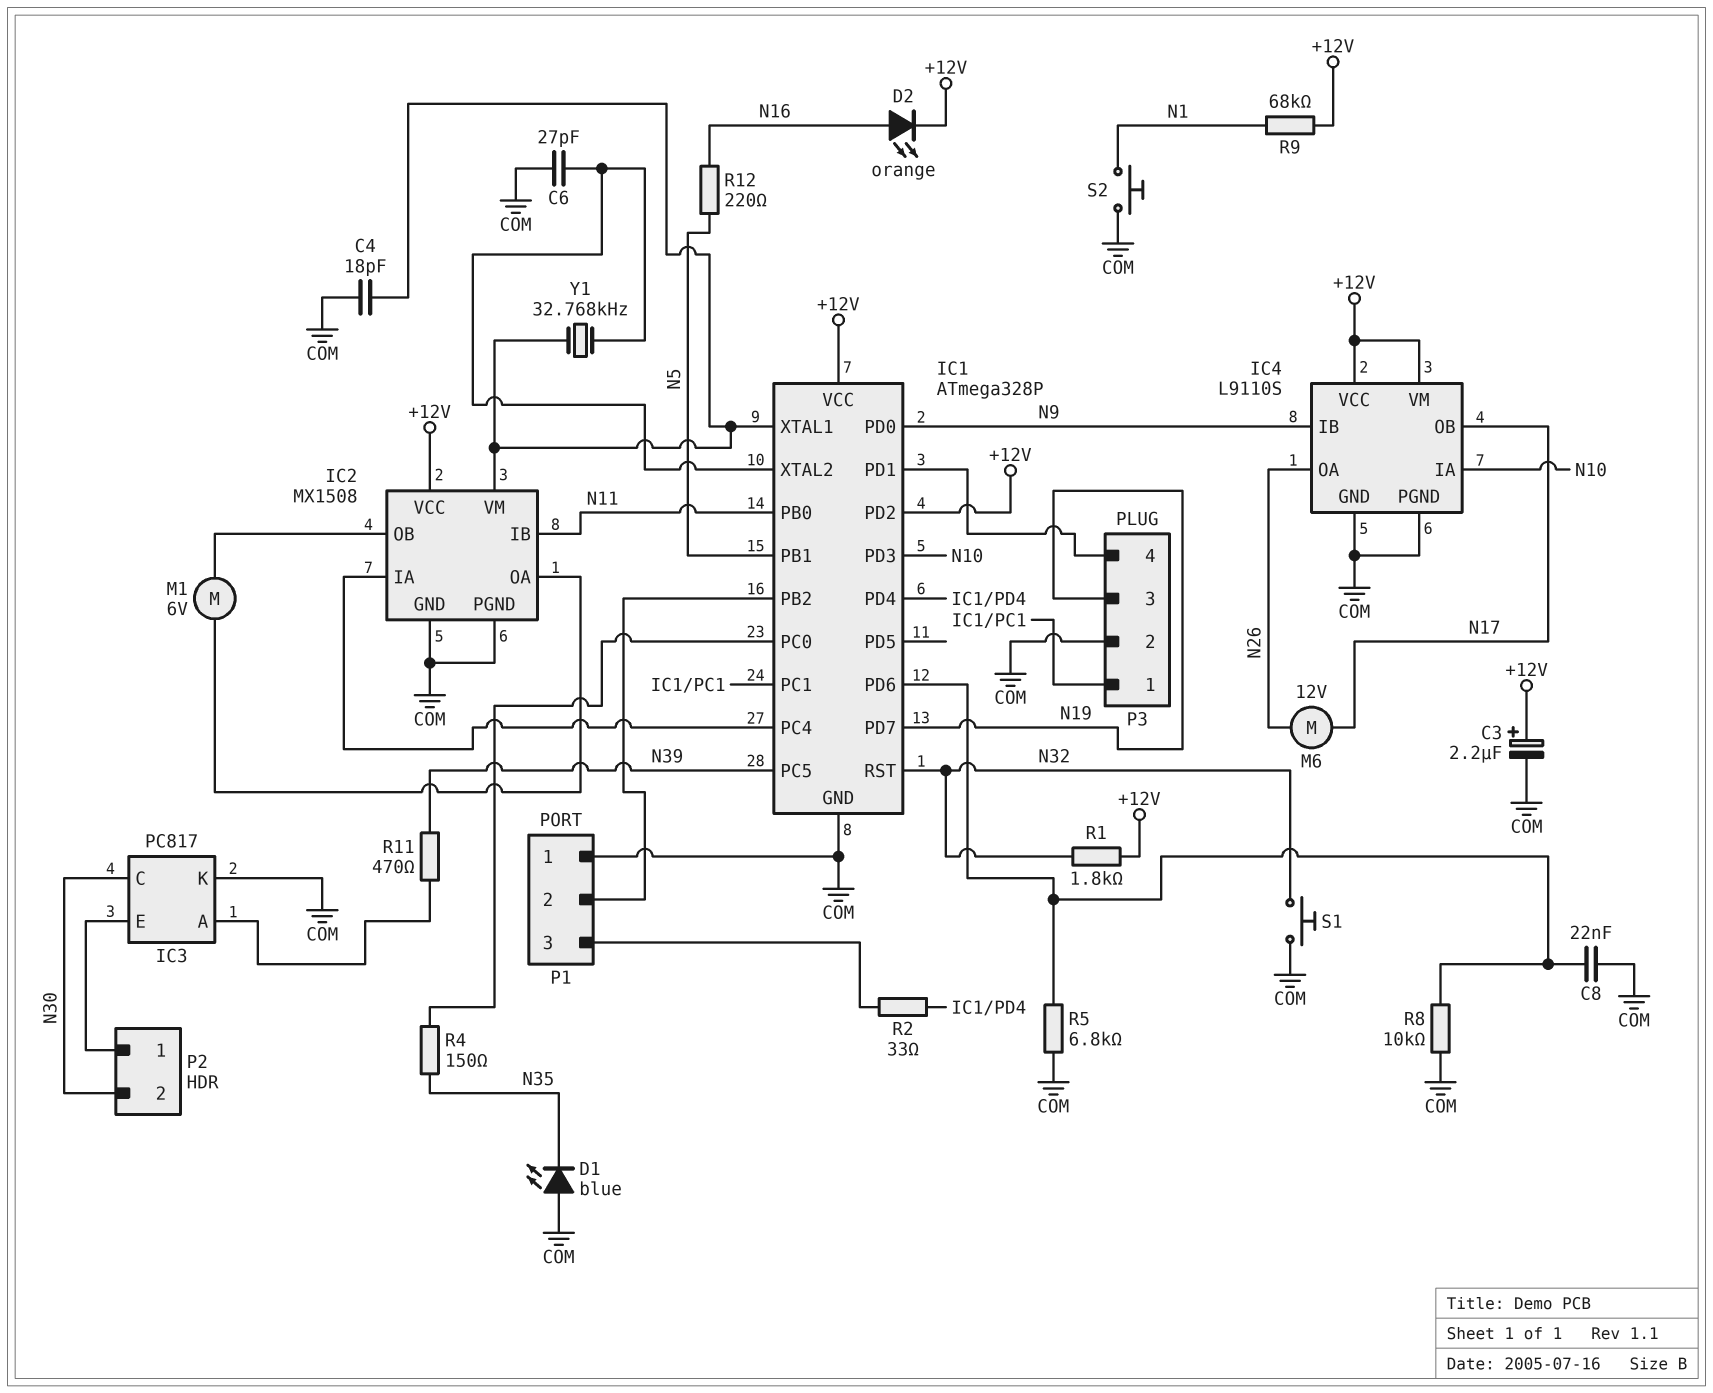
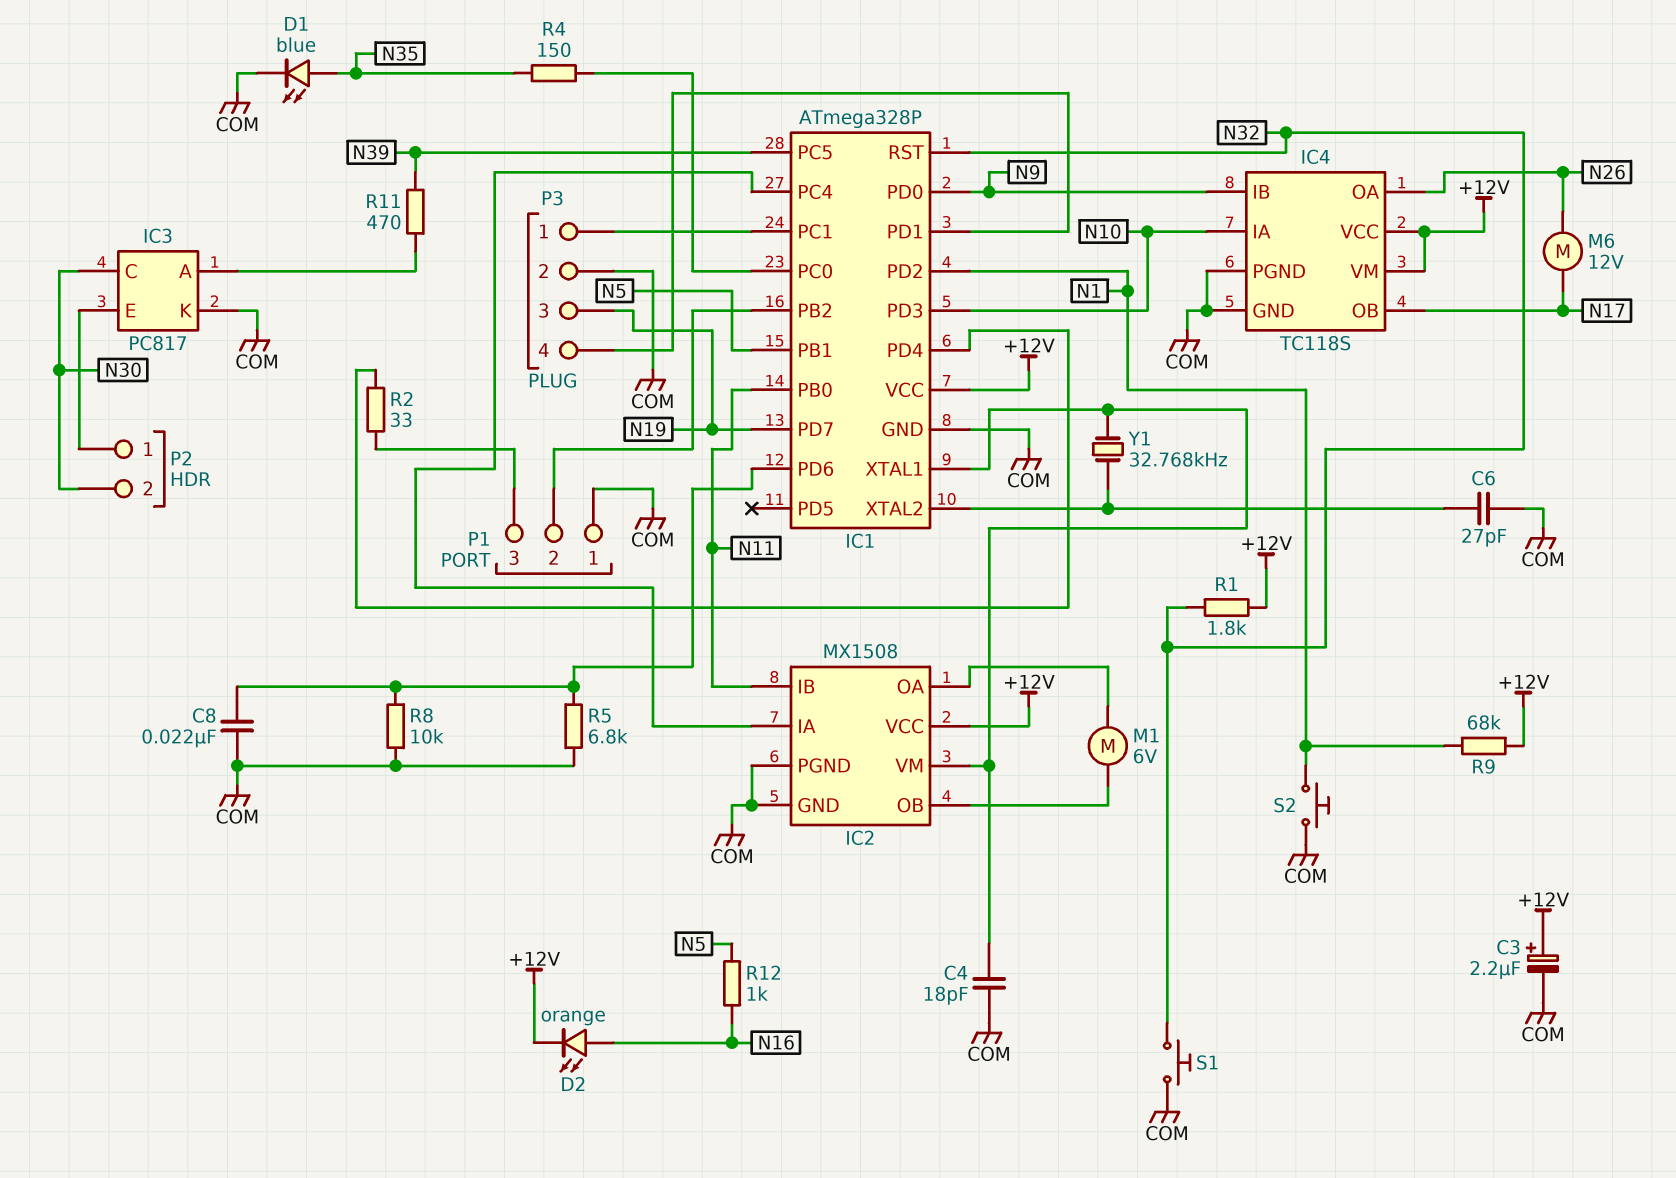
D1: LED blue (A COM, K N35) -> LED blue (A N35, K COM)
IC1 pin PD2: +12V -> N1
IC4: L9110S -> TC118S
R12: 220 (N5, N16) -> 1k (N5, N16)

